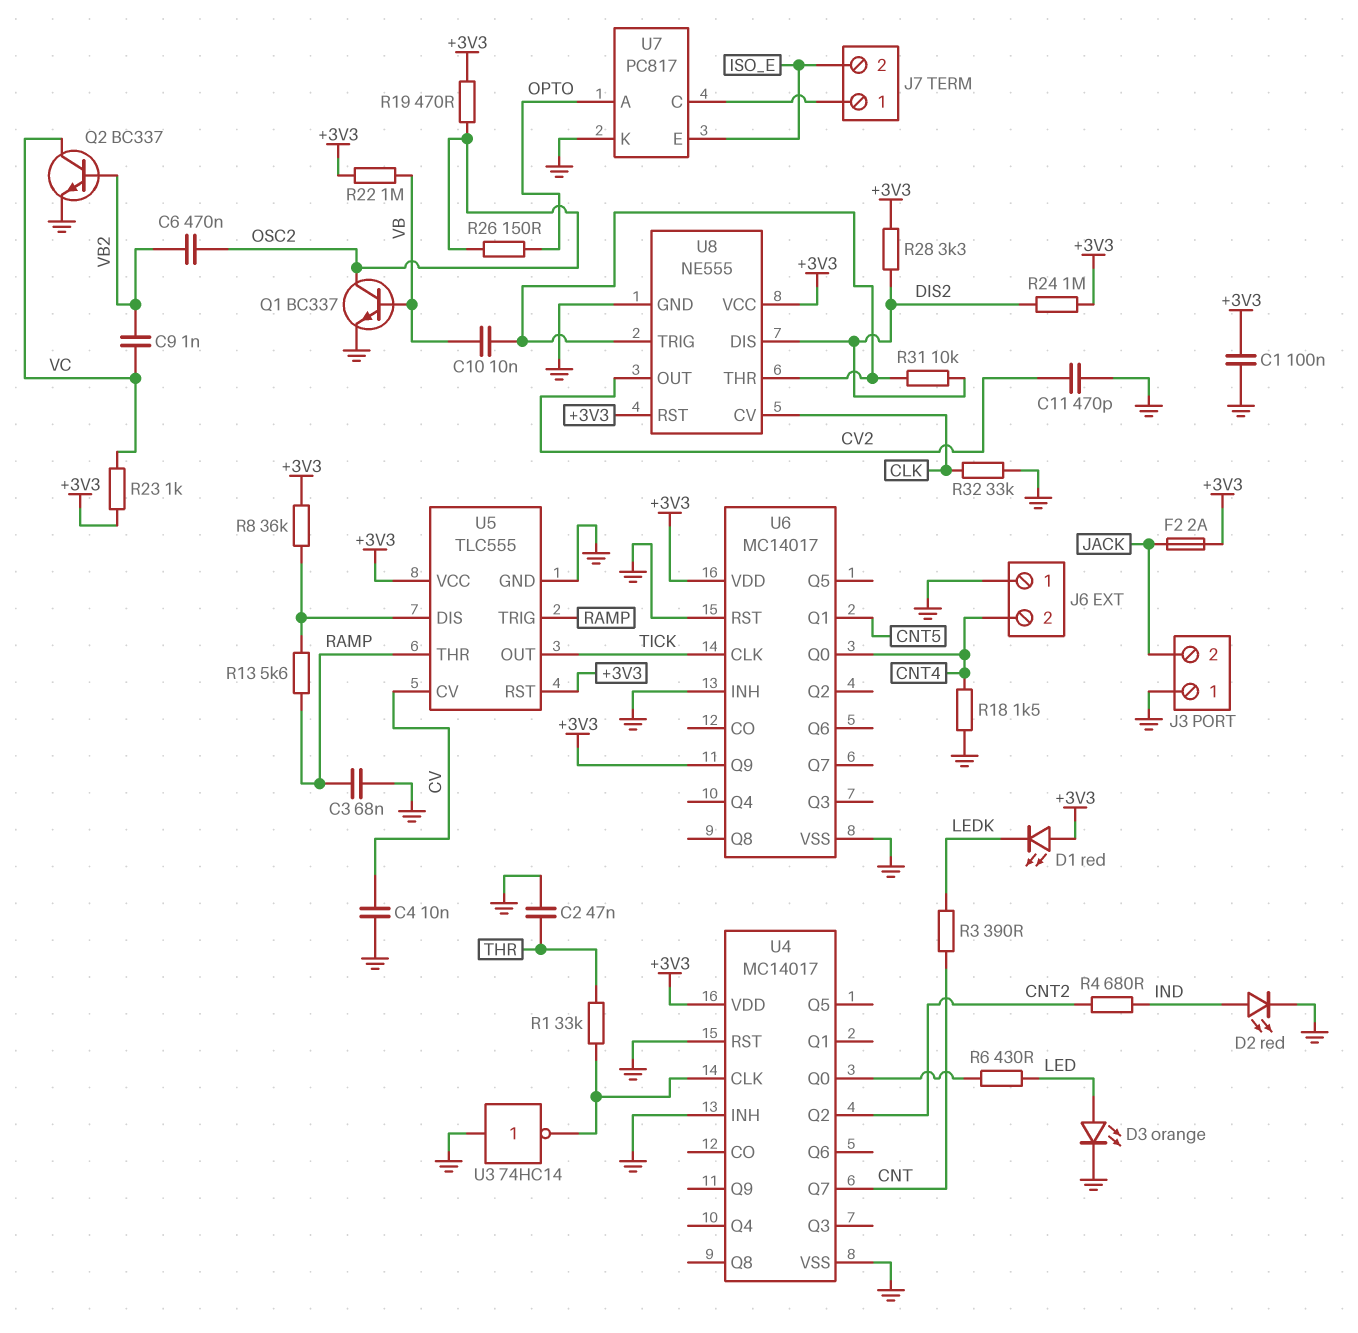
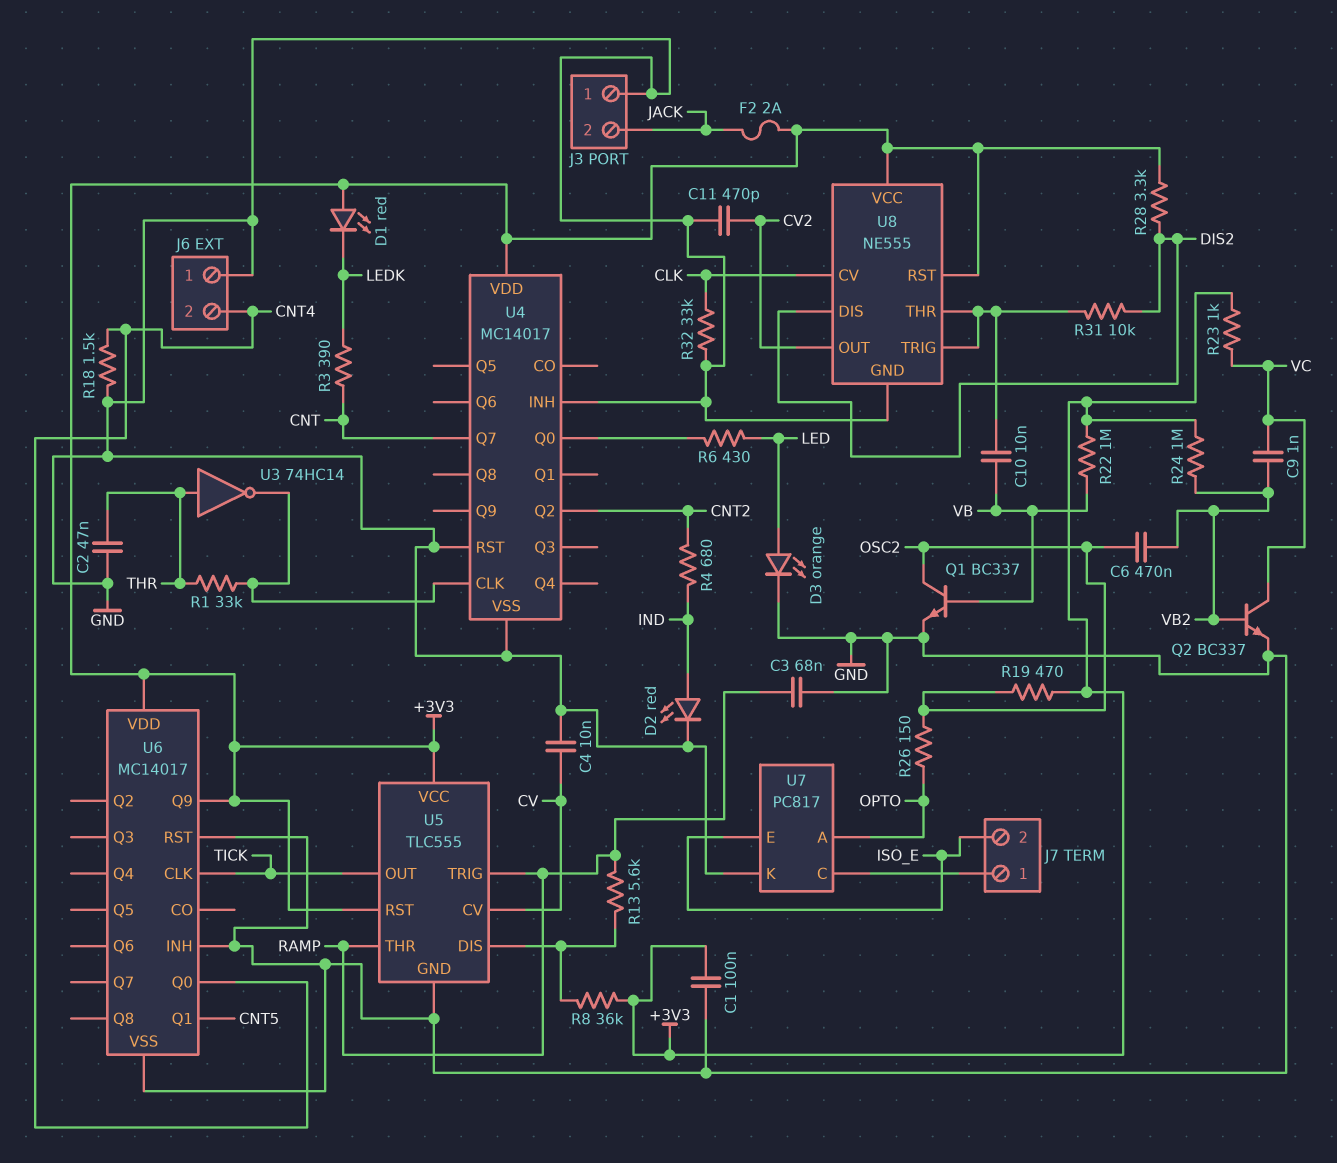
R24: 1M (+3V3, DIS2) -> 1M (+3V3, VB2)
U3: NOT 74HC14 (in GND, out U4/CLK) -> NOT 74HC14 (in THR, out U4/CLK)

